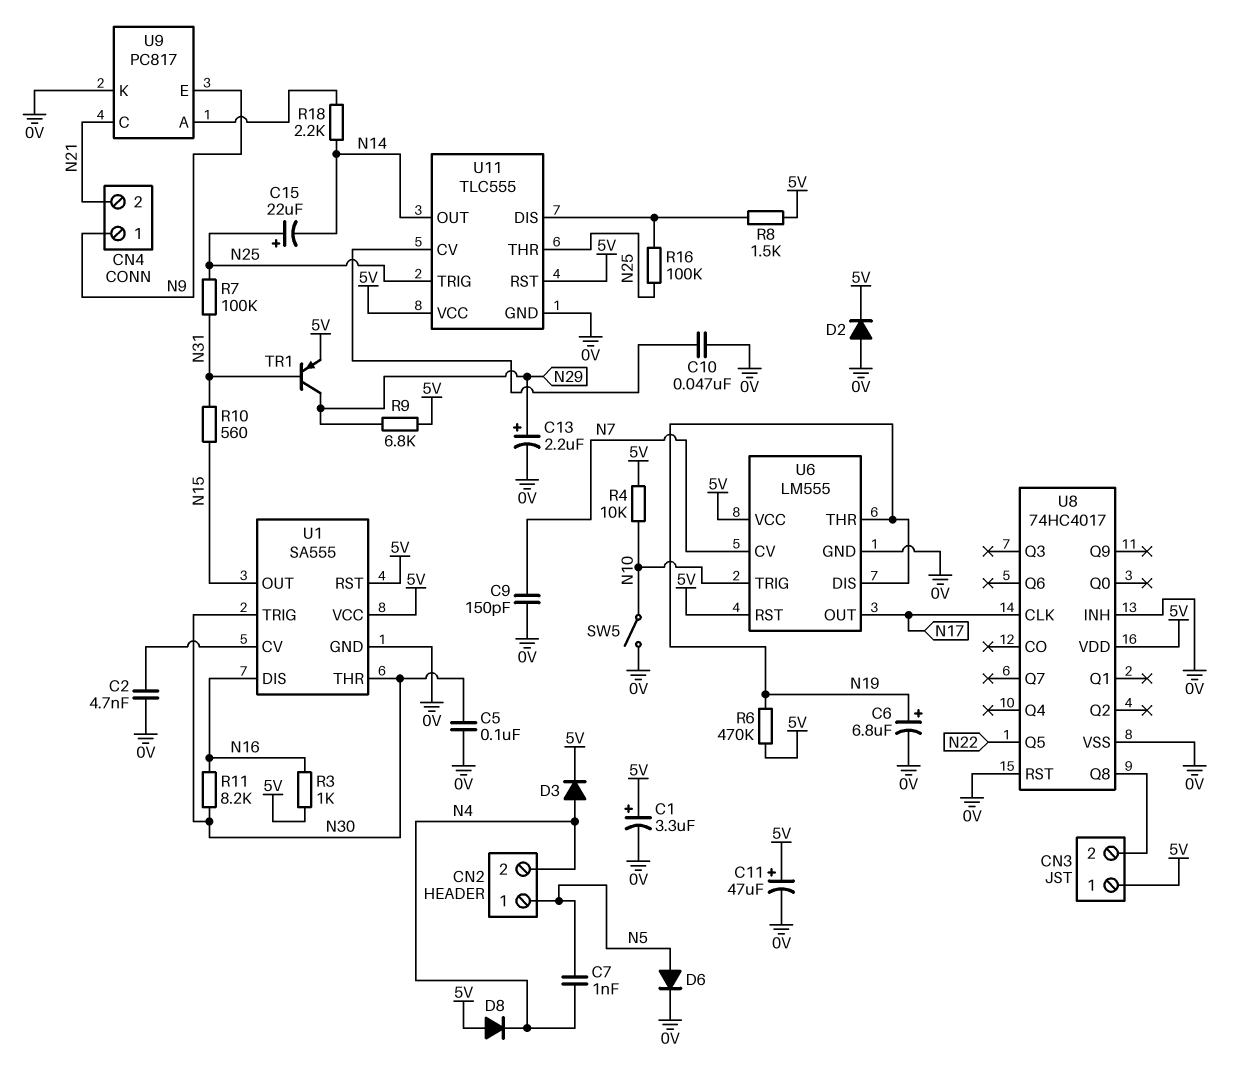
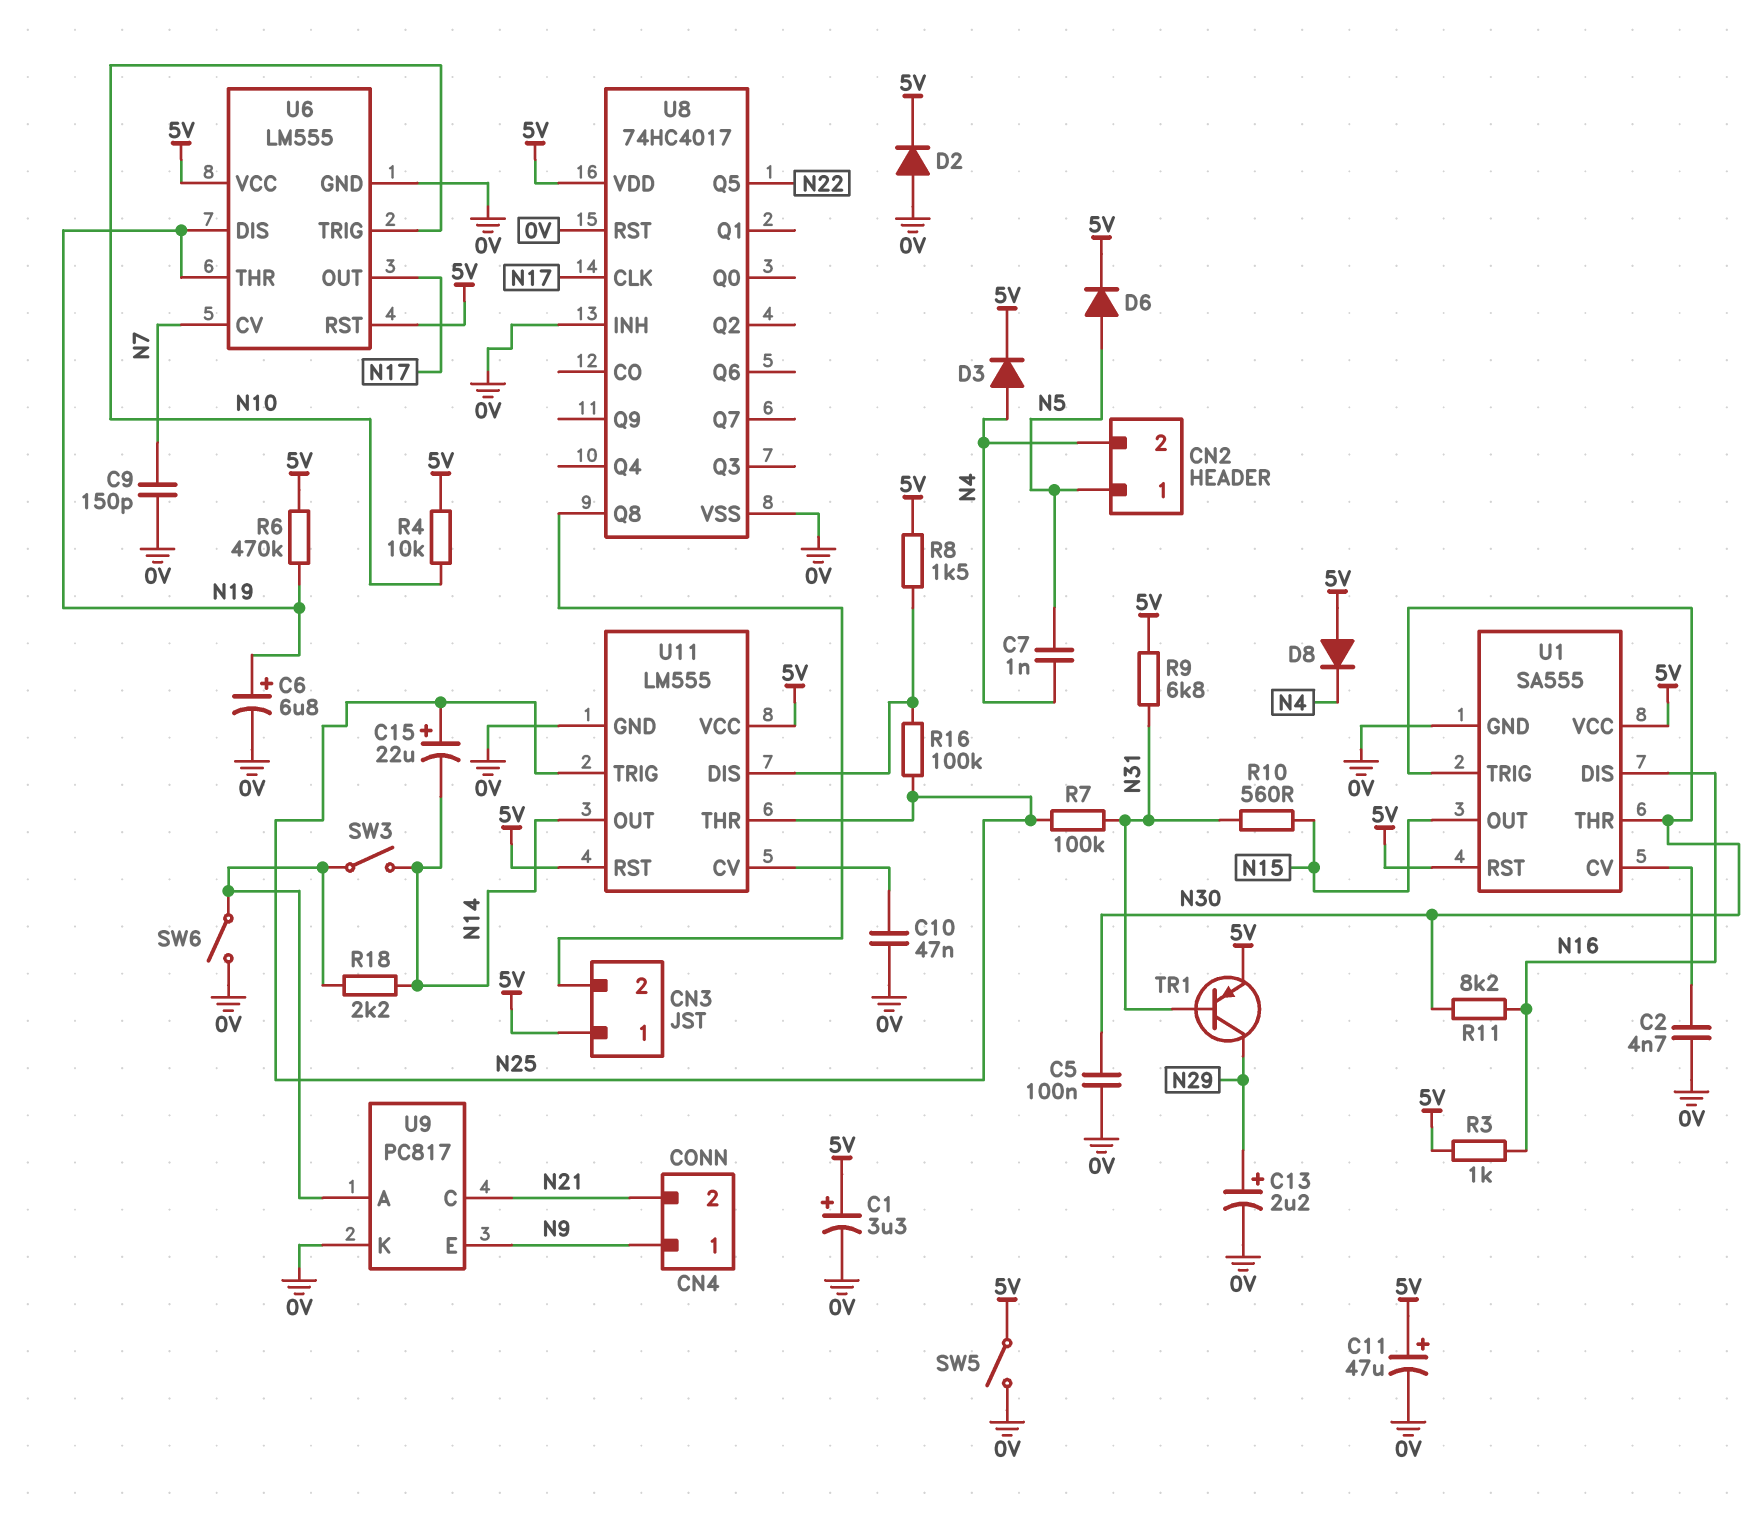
D6: diode (A N5, K 0V) -> diode (A N5, K 5V)
R9: 6.8k (5V, N29) -> 6.8k (5V, N31)
SW3: none -> switch (N14, U9/A)
SW5: switch (0V, N10) -> switch (0V, 5V)
SW6: none -> switch (0V, U9/A)
U11: TLC555 -> LM555

